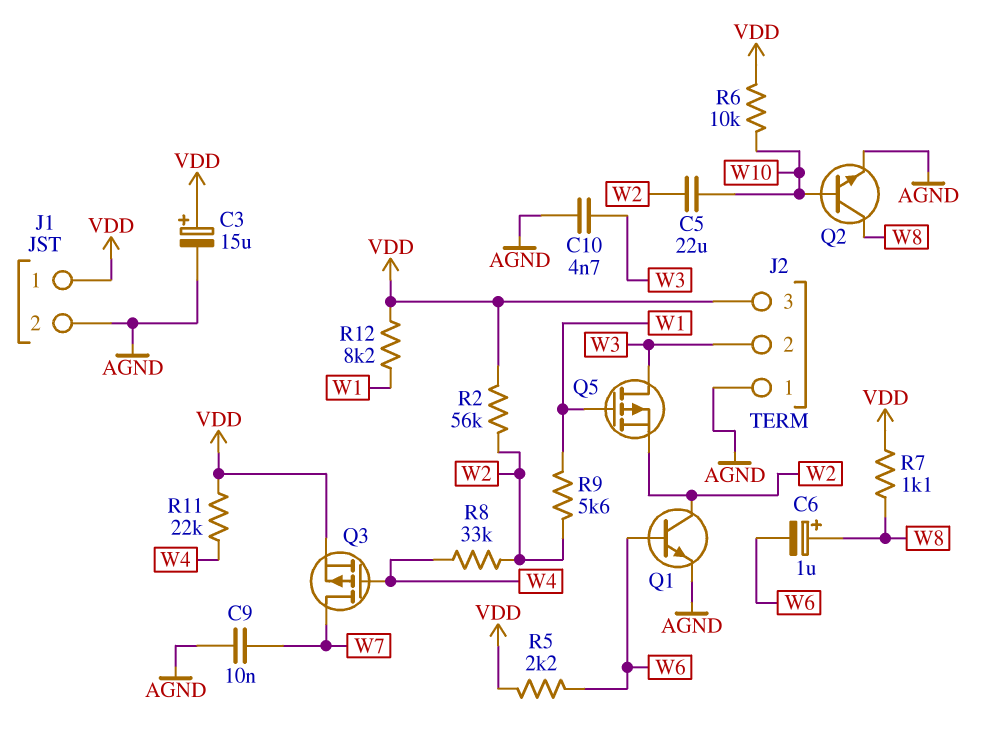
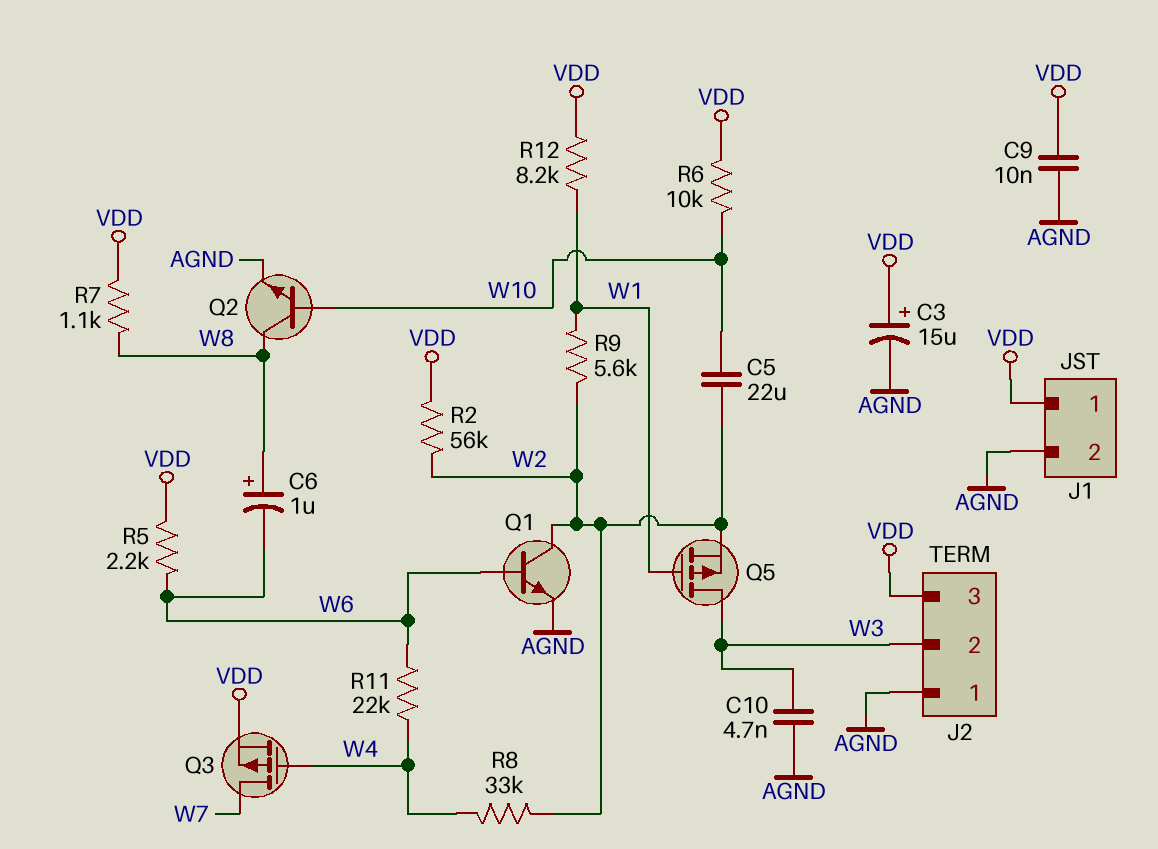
C9: 10nF (AGND, W7) -> 10nF (AGND, VDD)
R11: 22k (VDD, W4) -> 22k (W4, W6)

